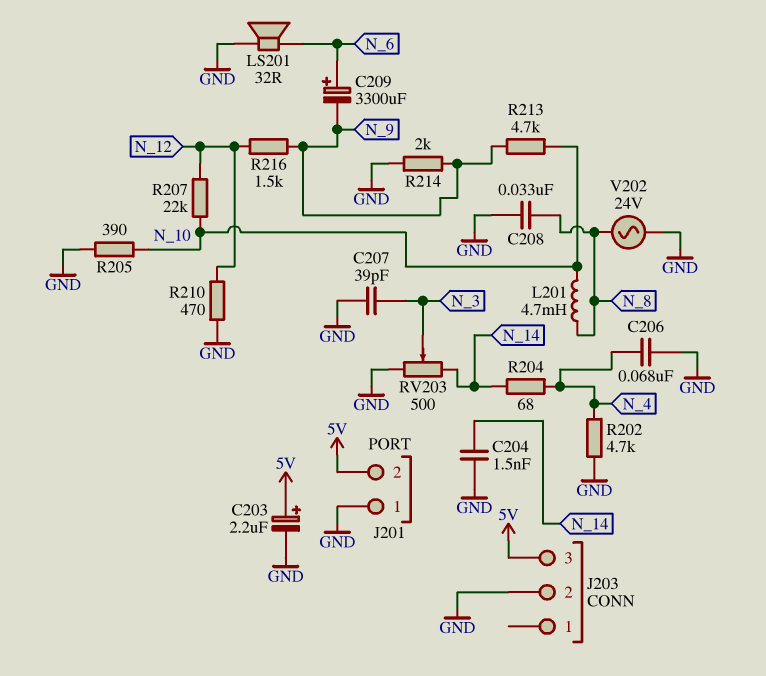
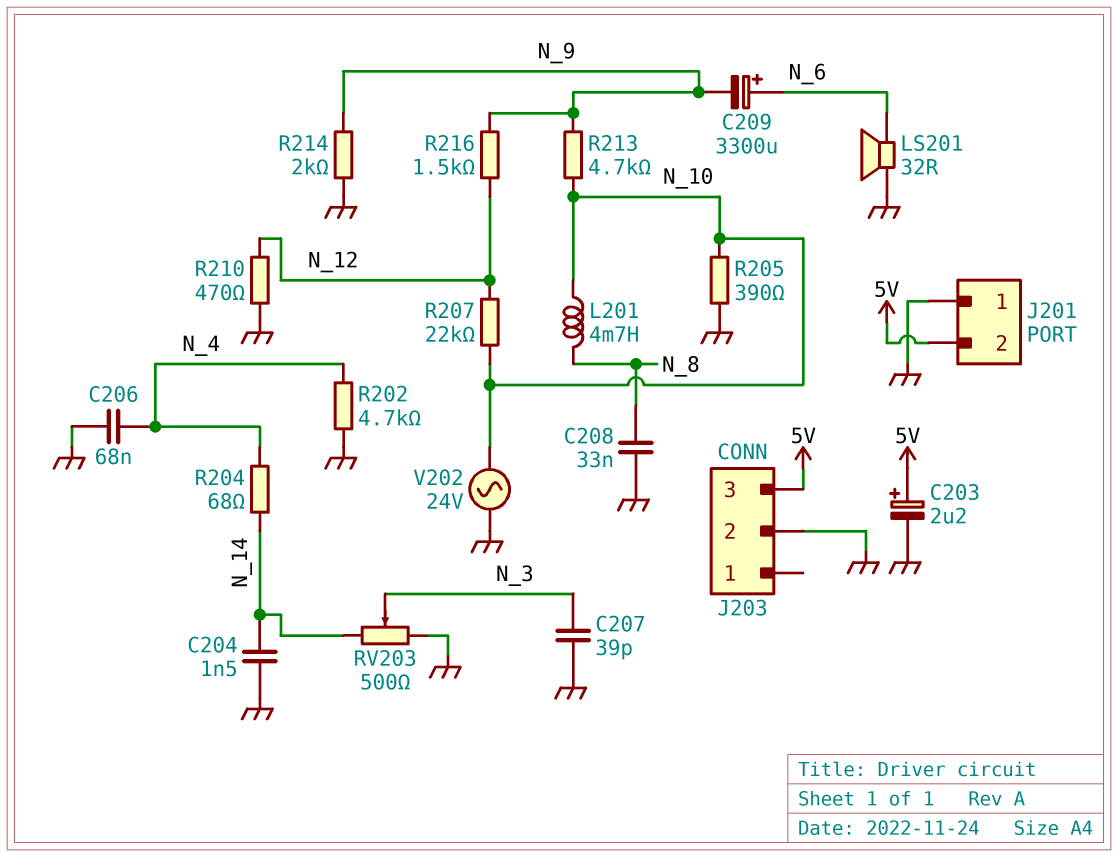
V202: AC 24V (GND, N_8) -> AC 24V (GND, N_10)

